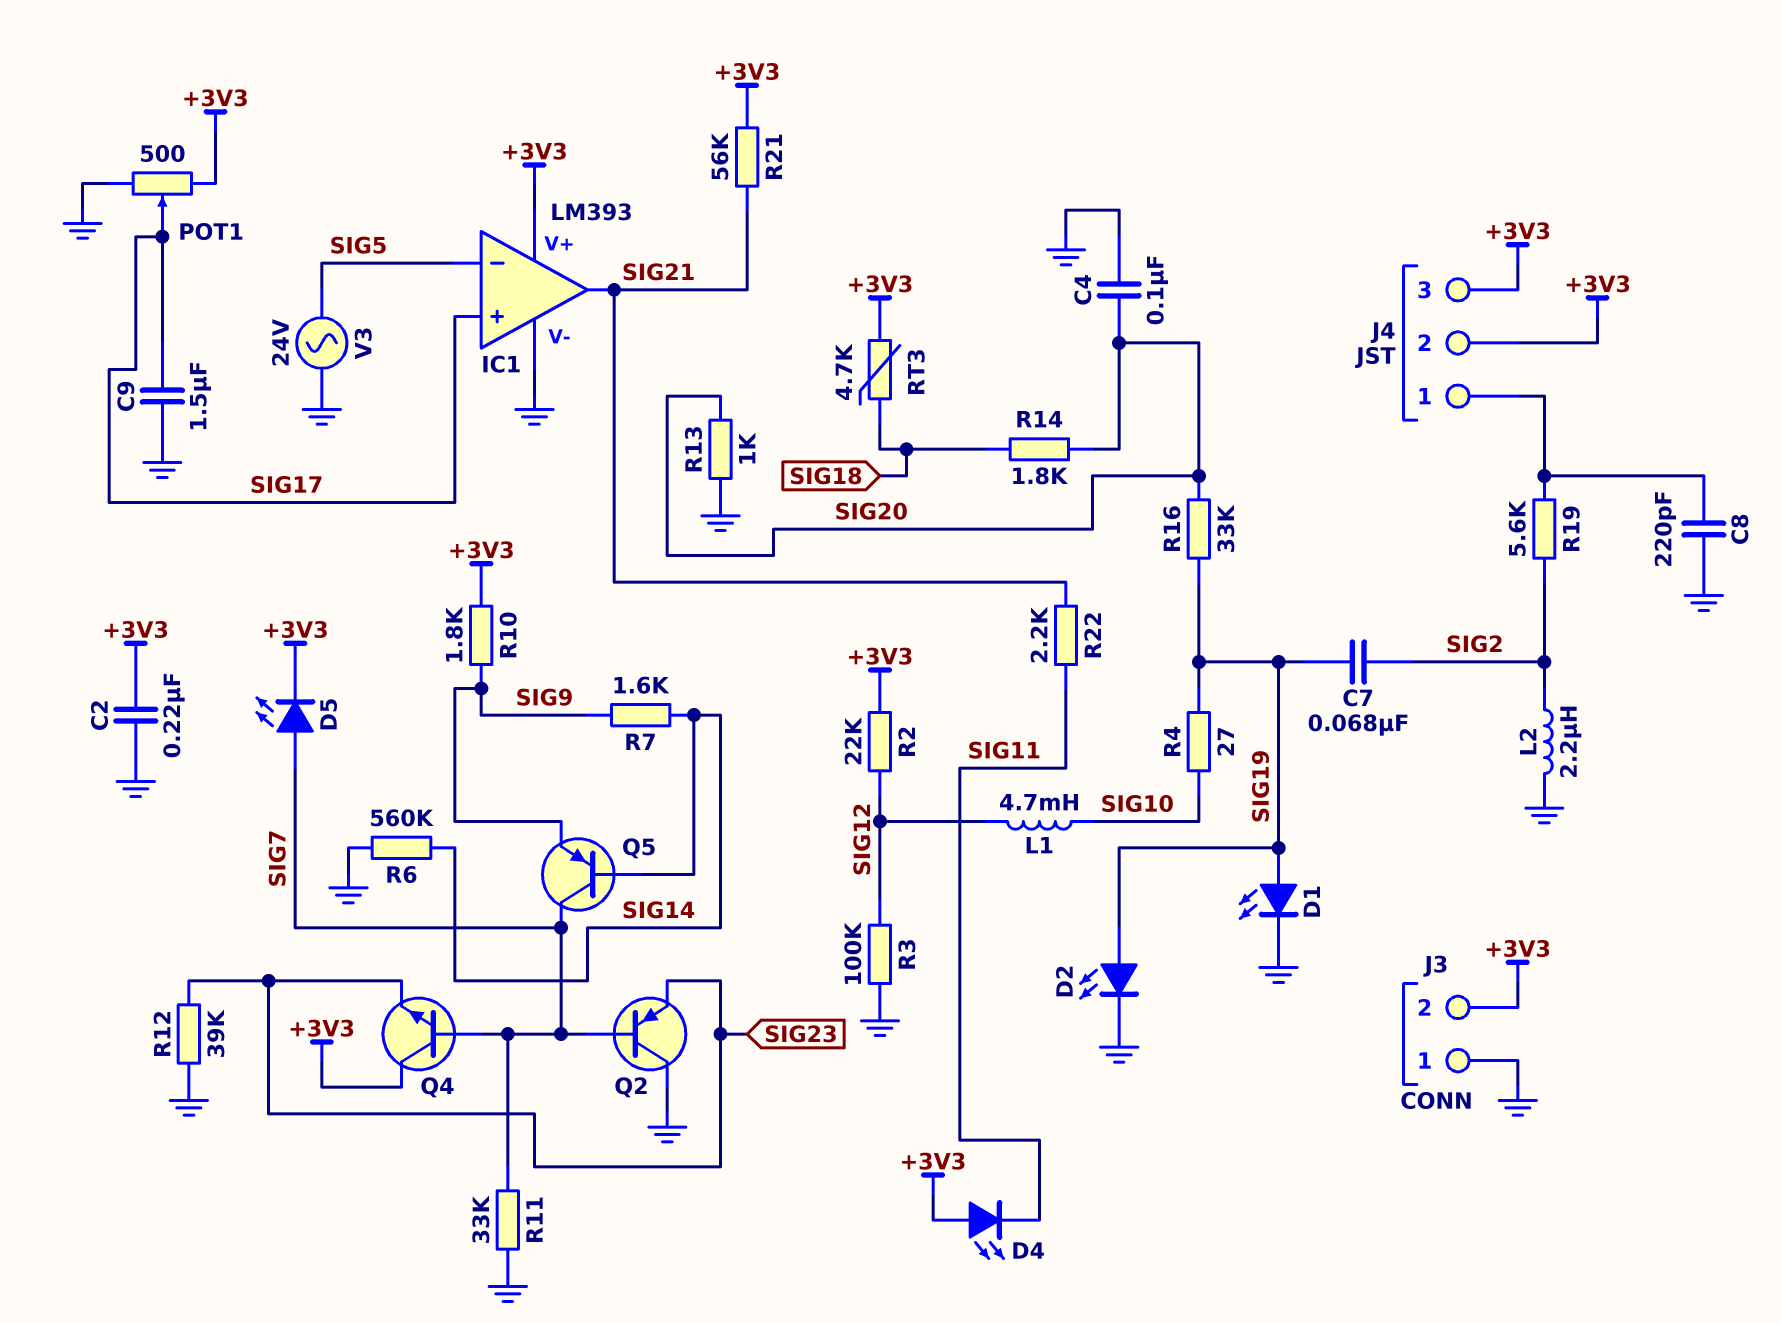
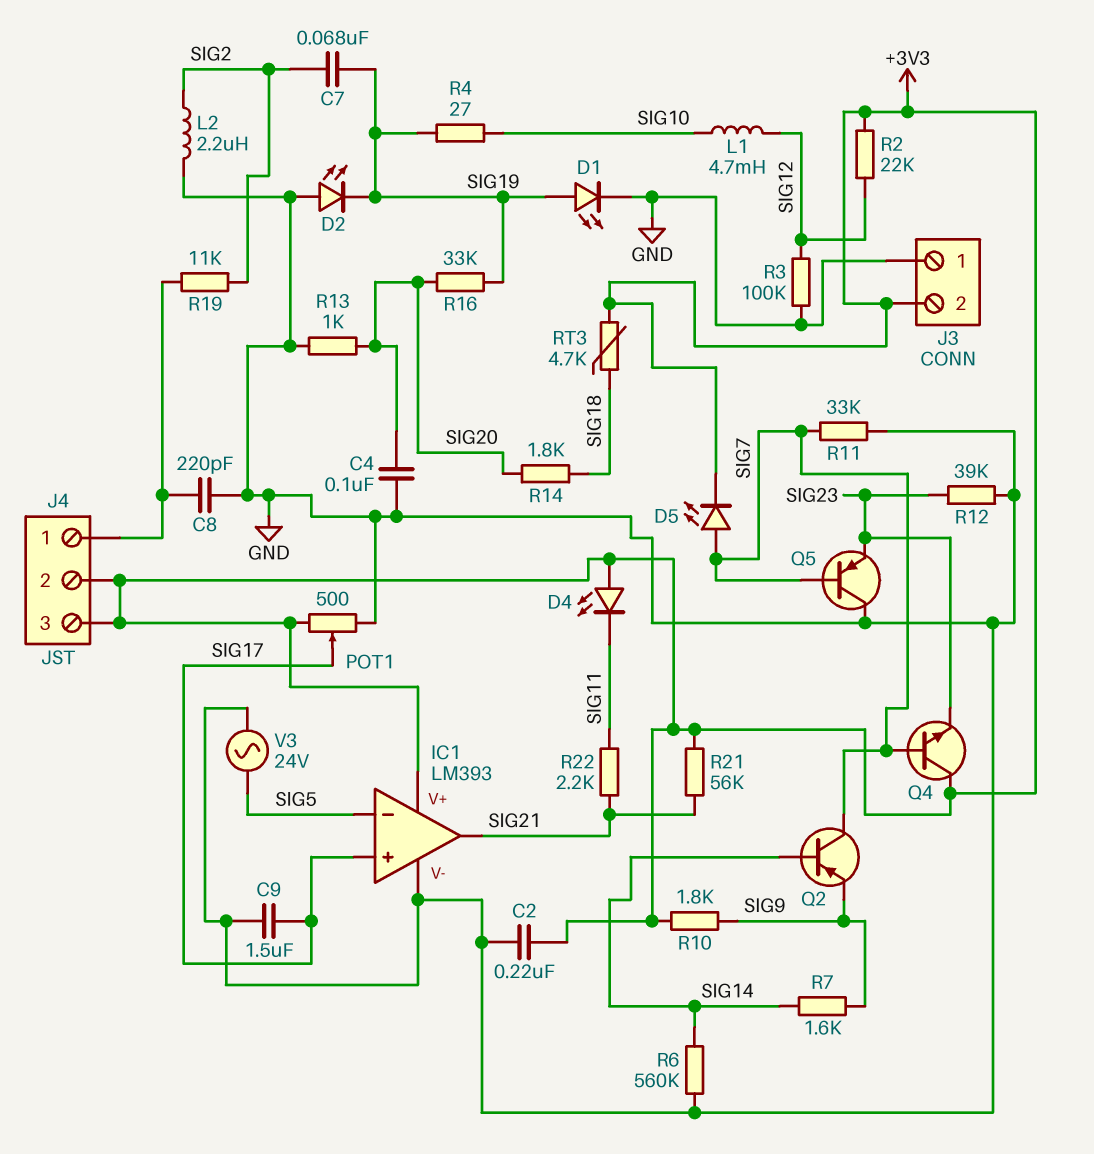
D2: LED (A SIG19, K GND) -> LED (A GND, K SIG19)
Q2: PNP (B SIG7, C GND, E SIG23) -> PNP (B SIG14, C SIG7, E SIG9)
Q5: PNP (B SIG14, C SIG7, E SIG9) -> PNP (B SIG7, C GND, E SIG23)
R19: 5.6k (J4/1, SIG2) -> 11k (J4/1, SIG2)

